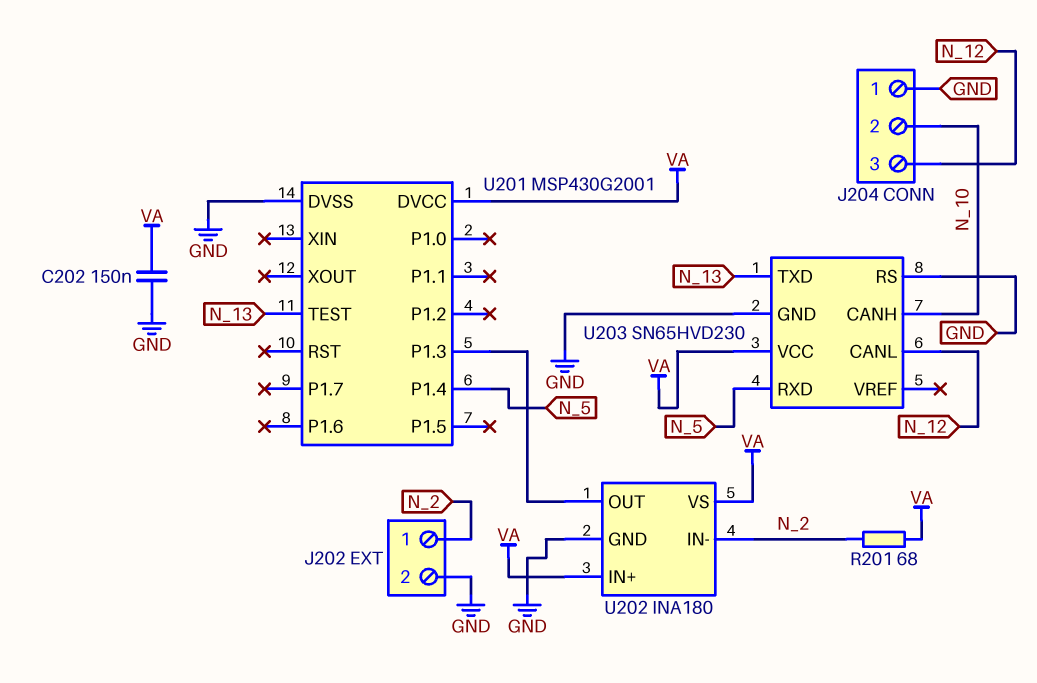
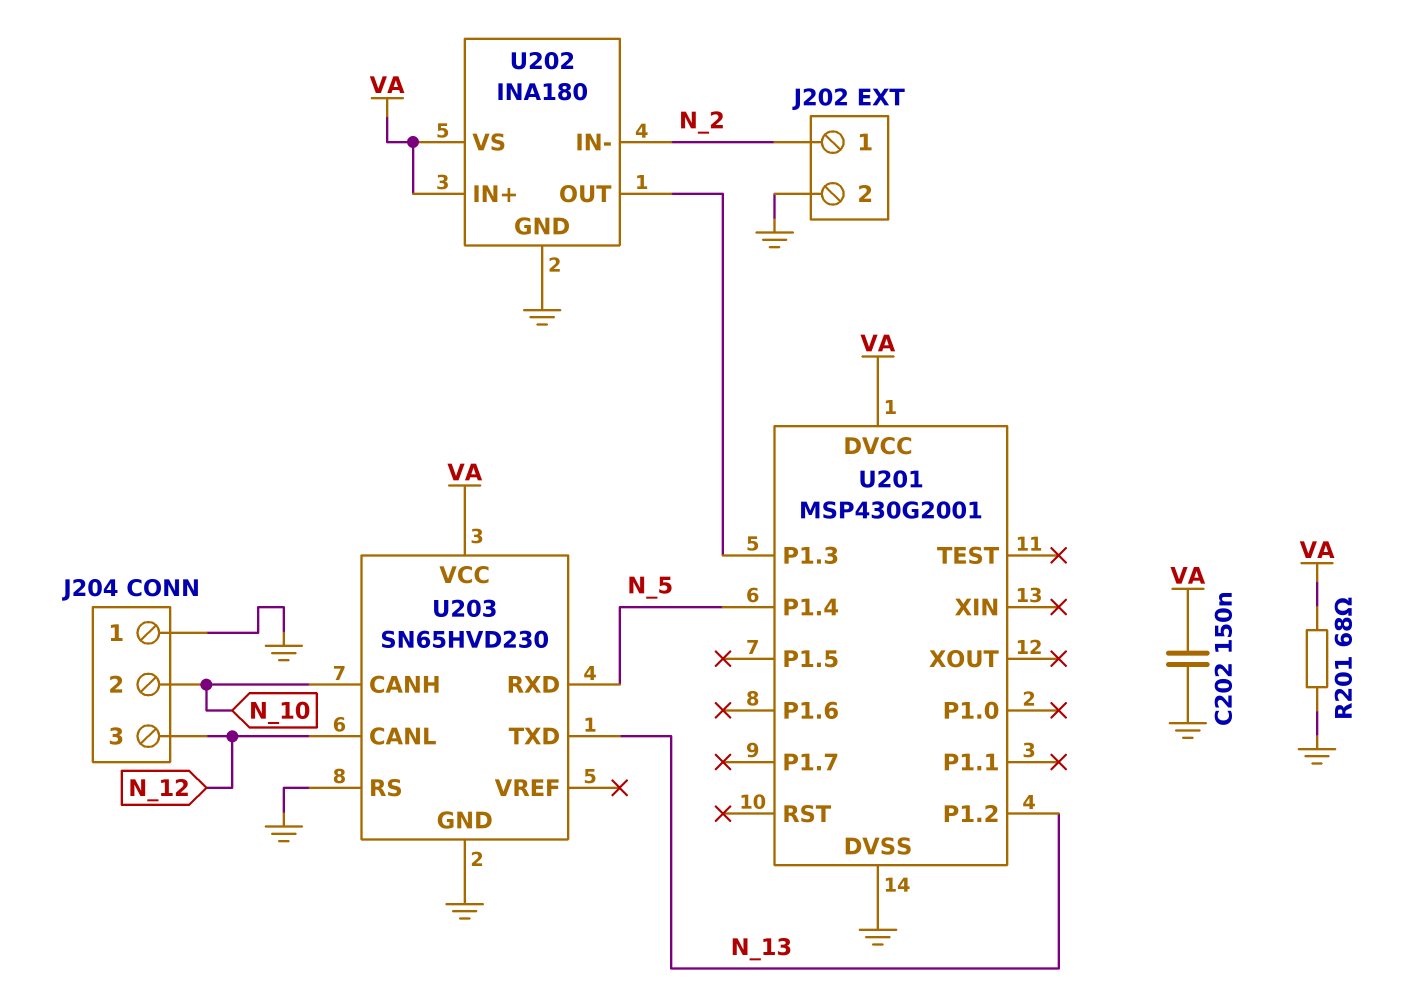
R201: 68 (N_2, VA) -> 68 (GND, VA)
U201 pin P1.2: none -> N_13
U201 pin TEST: N_13 -> none

